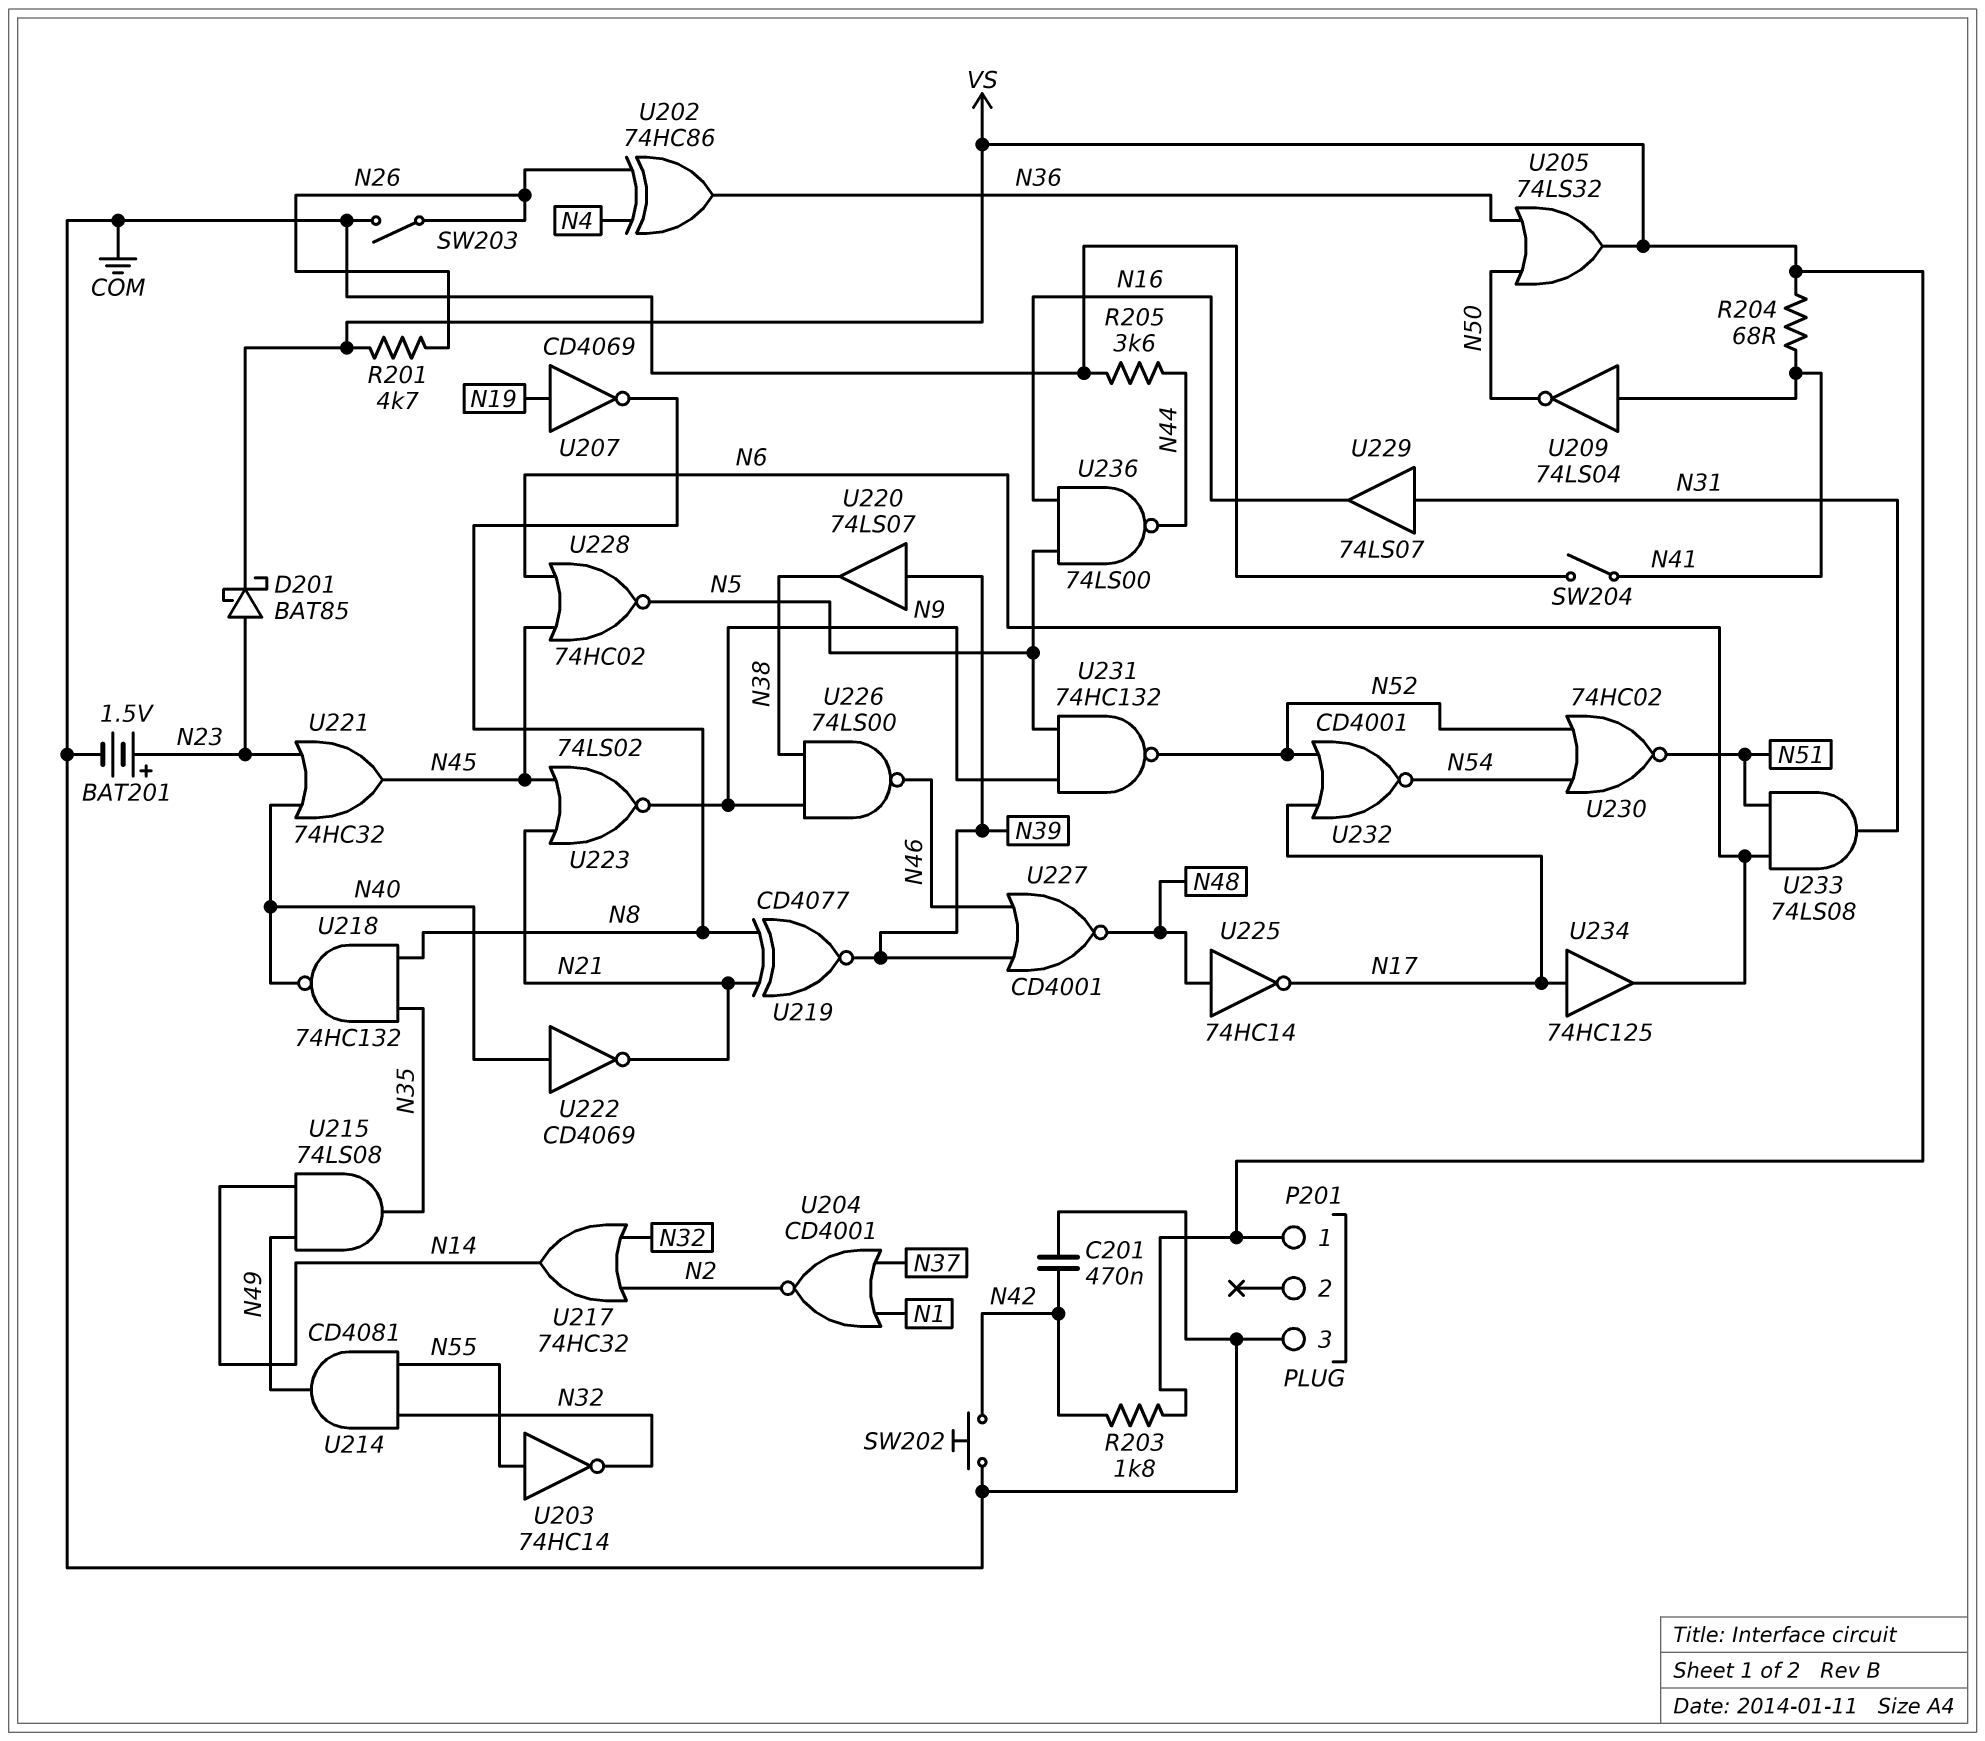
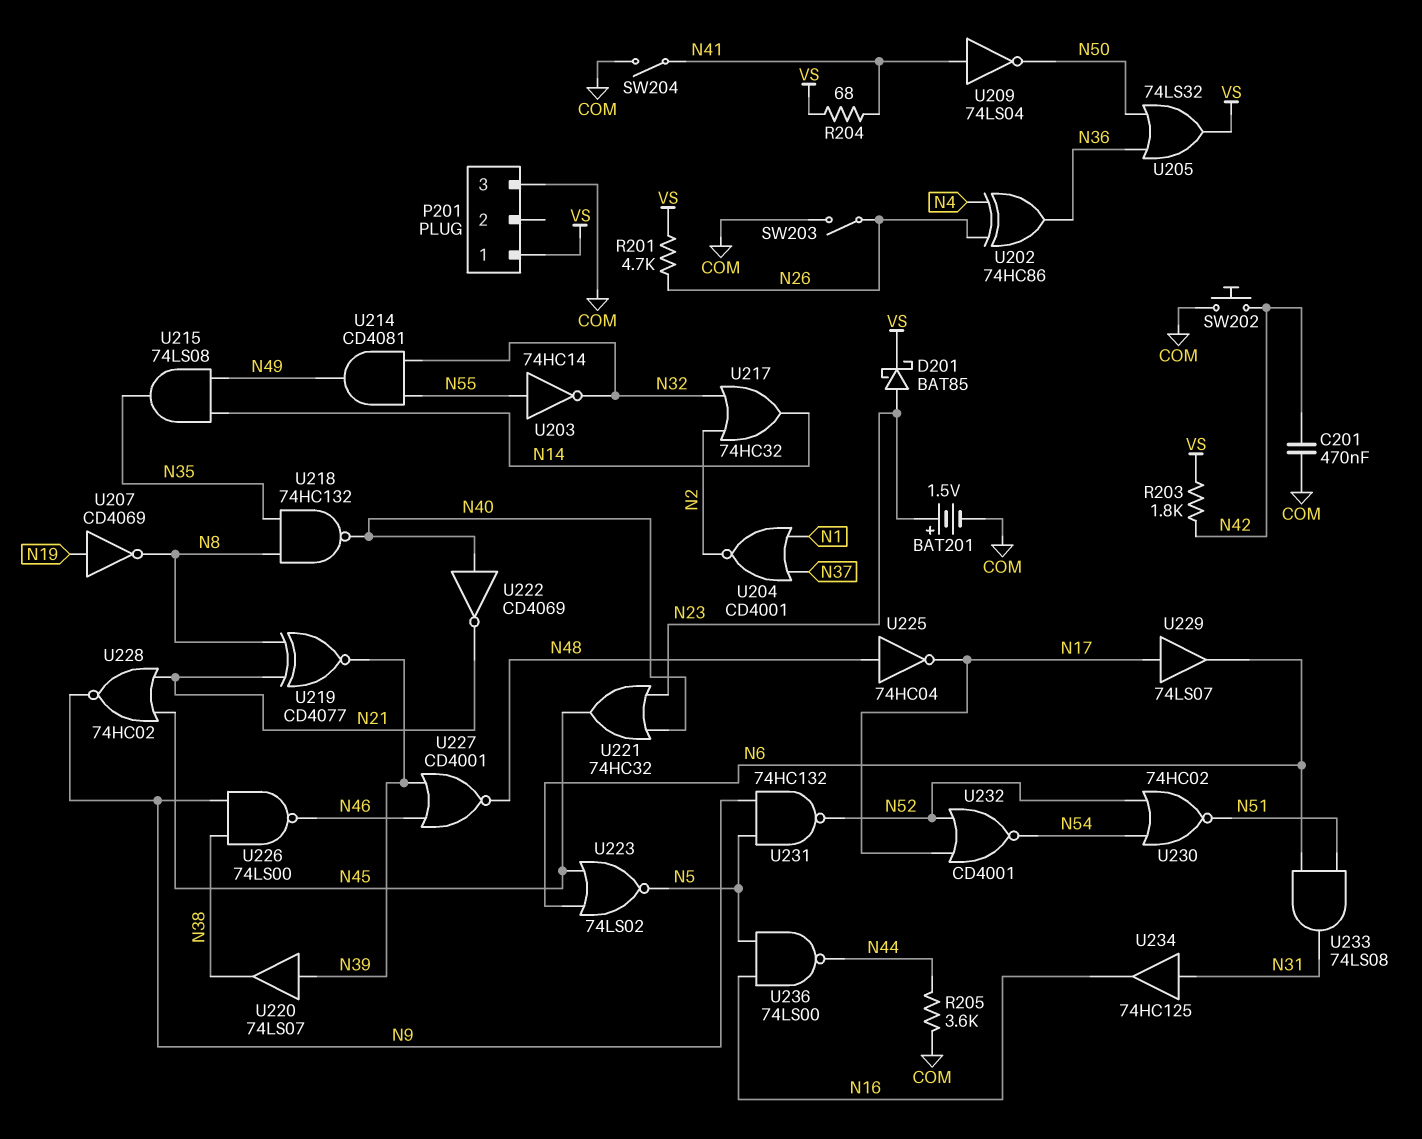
U223: NOR 74LS02 (in N21, in N45, out N9) -> NOR 74LS02 (in N6, in N45, out N5)
U225: NOT 74HC14 (in N48, out N17) -> NOT 74HC04 (in N48, out N17)
U228: NOR 74HC02 (in N6, in N45, out N5) -> NOR 74HC02 (in N21, in N45, out N9)
U229: buffer 74LS07 (in N31, out N16) -> buffer 74LS07 (in N17, out N6)
U234: buffer 74HC125 (in N17, out N6) -> buffer 74HC125 (in N31, out N16)

